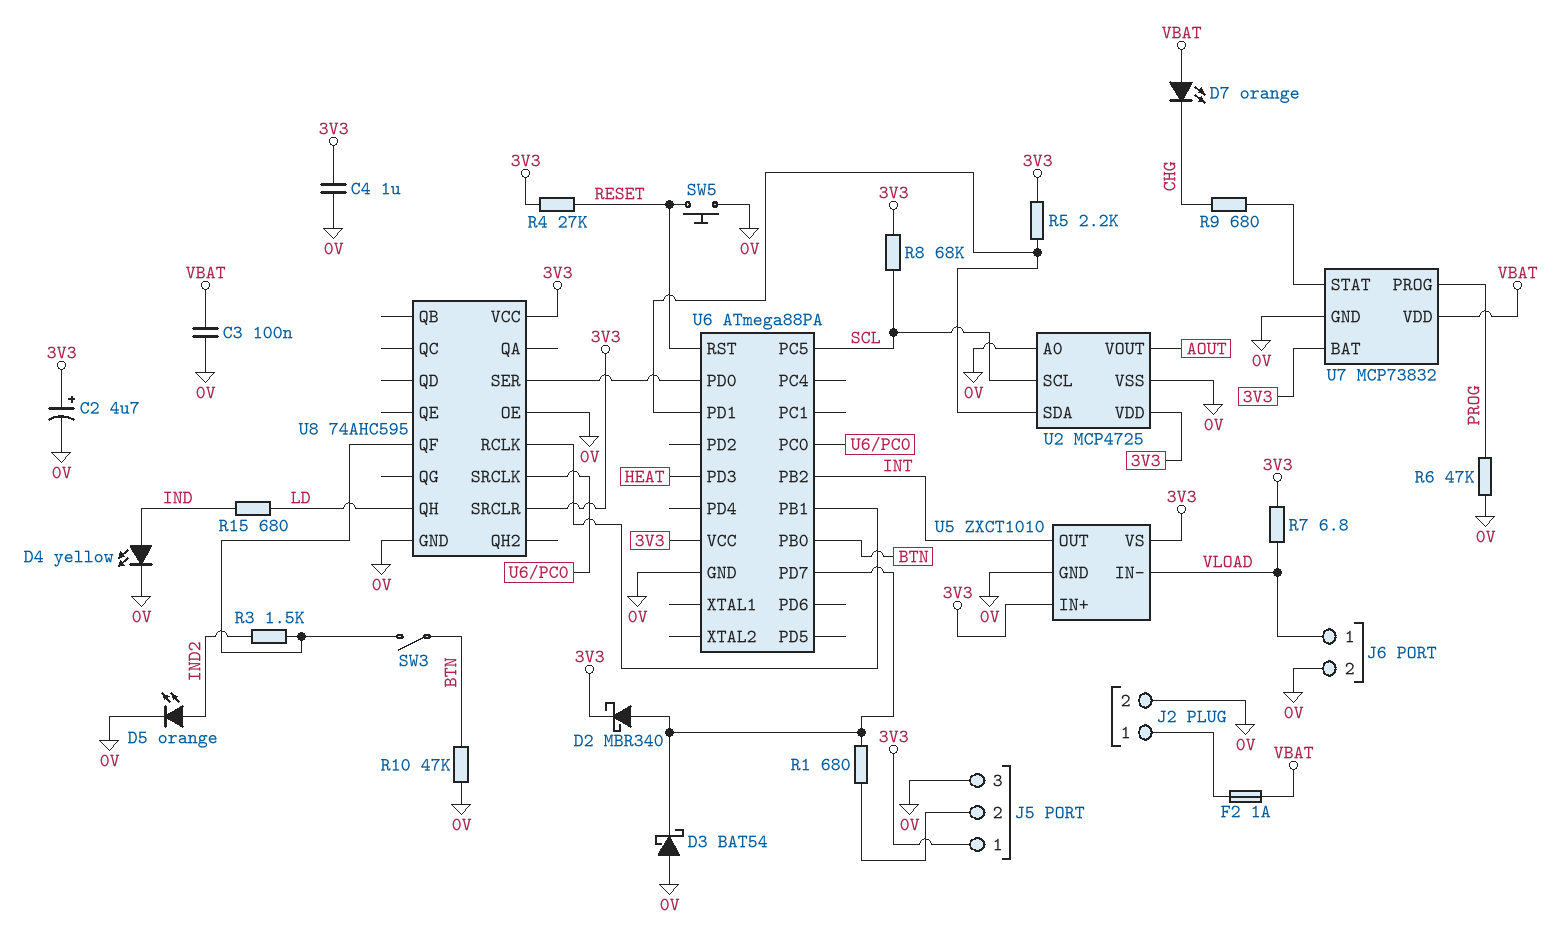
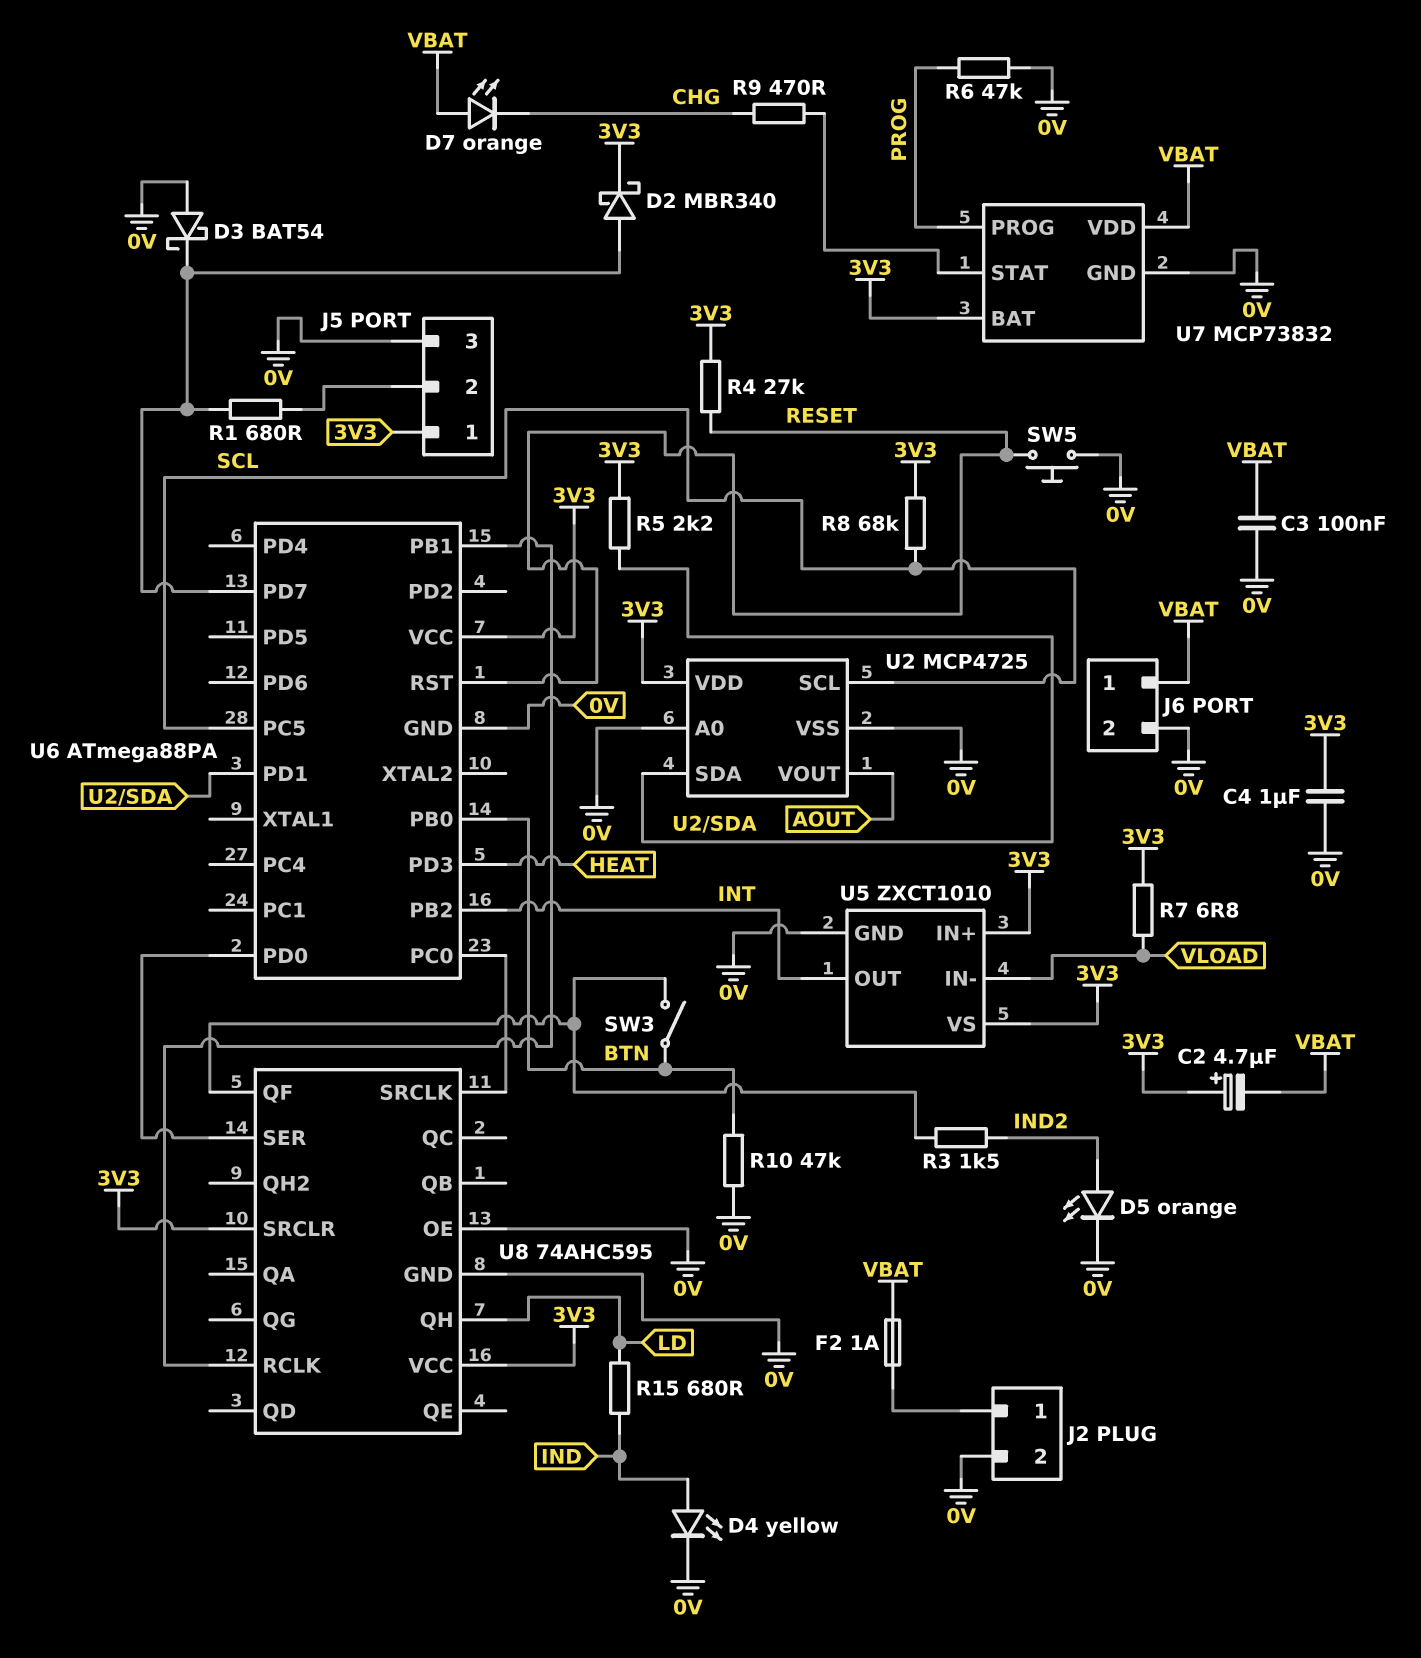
C2: 4.7uF (plus 3V3, minus 0V) -> 4.7uF (plus 3V3, minus VBAT)
J6 pin 1: VLOAD -> VBAT
R9: 680 (CHG, U7/STAT) -> 470 (CHG, U7/STAT)

